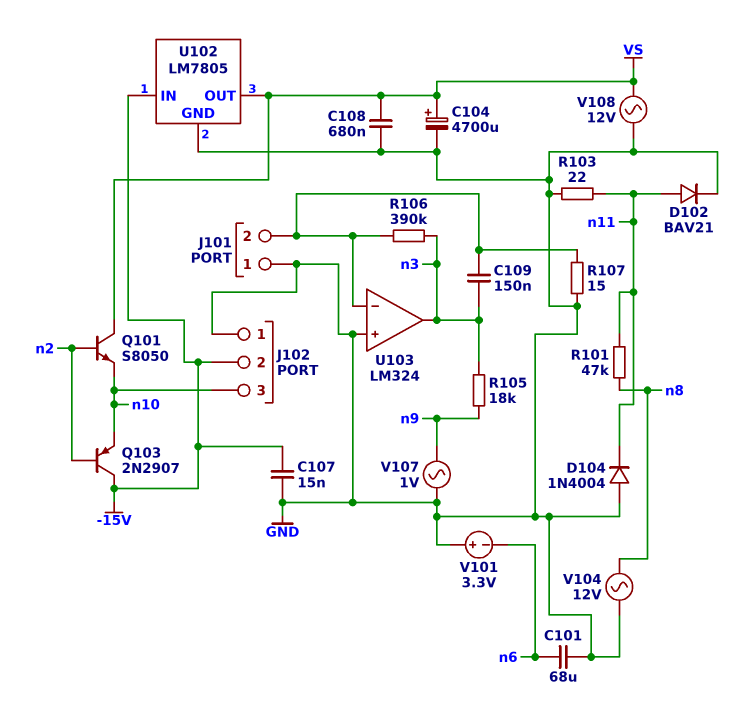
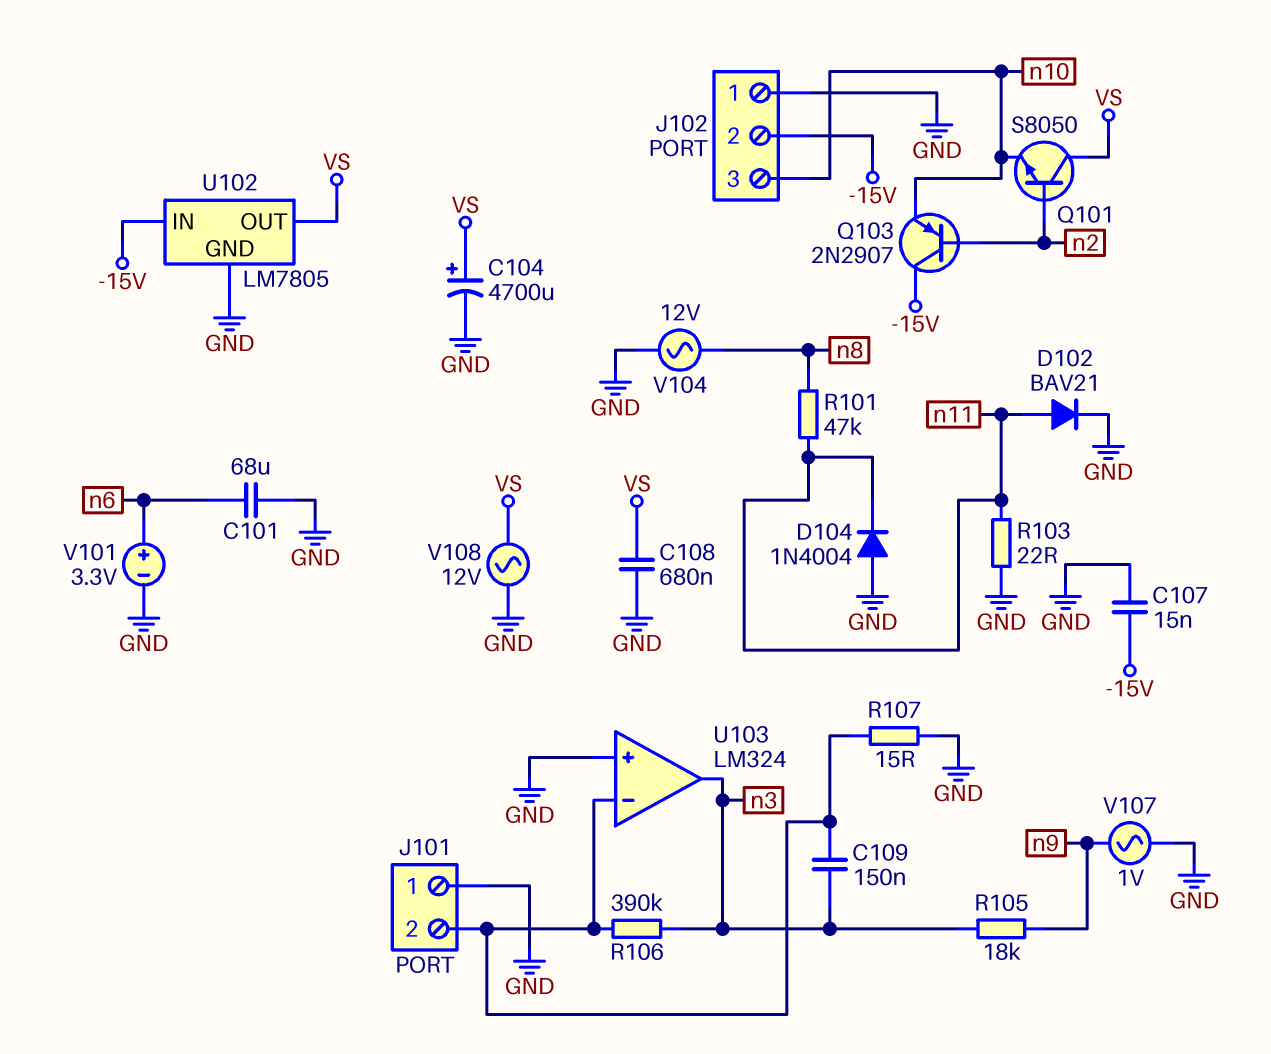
V101: 3.3V (plus GND, minus n6) -> 3.3V (plus n6, minus GND)

